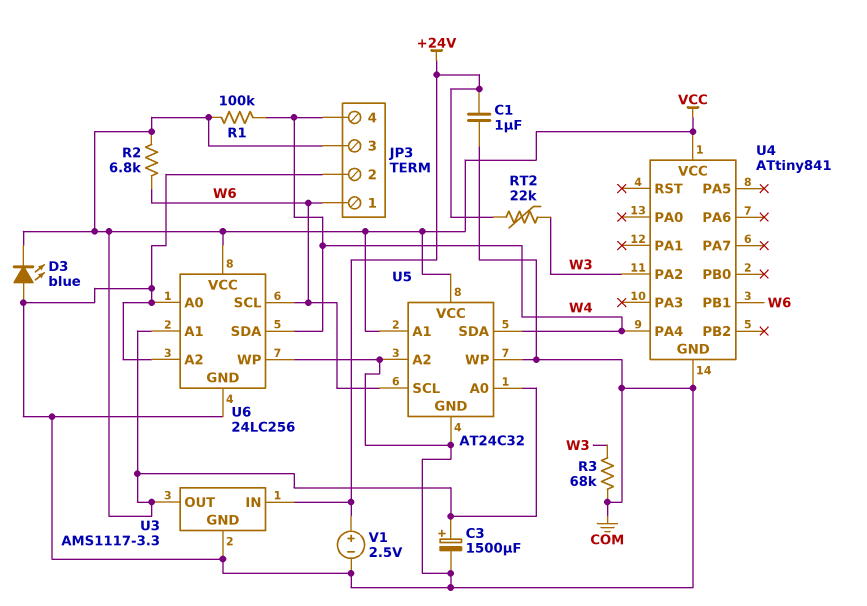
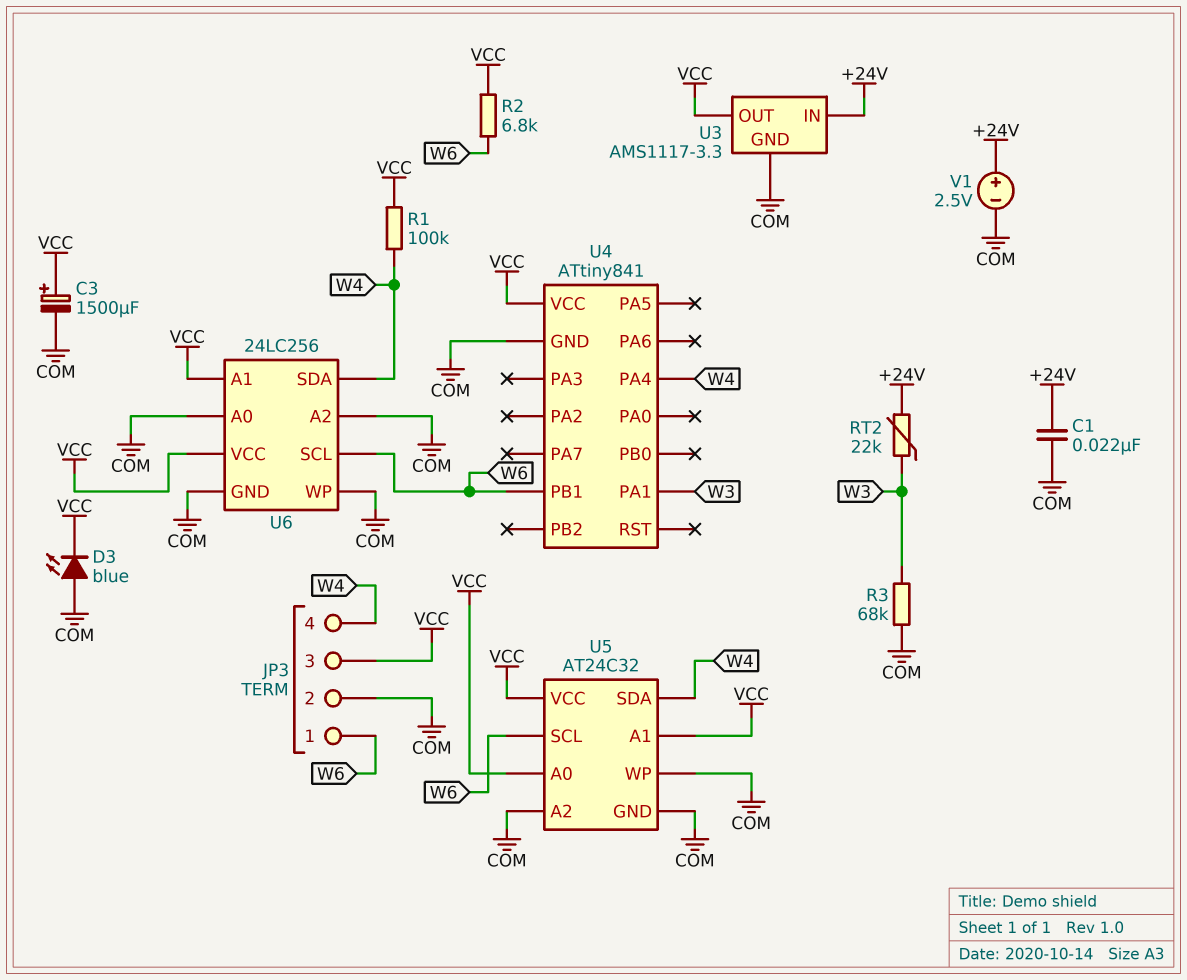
C1: 1uF (+24V, COM) -> 22nF (+24V, COM)
U4 pin PA1: none -> W3
U4 pin PA2: W3 -> none

